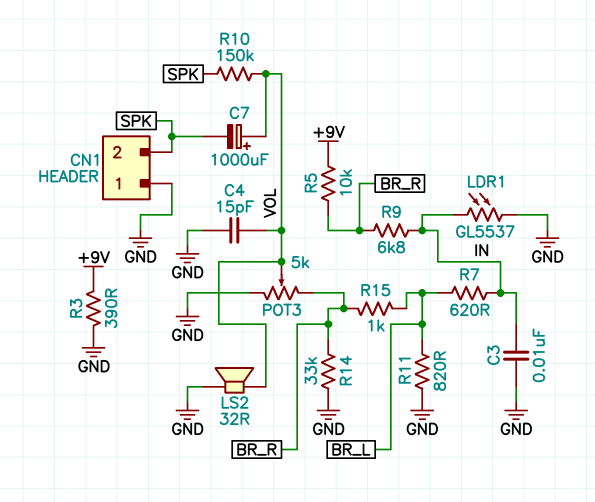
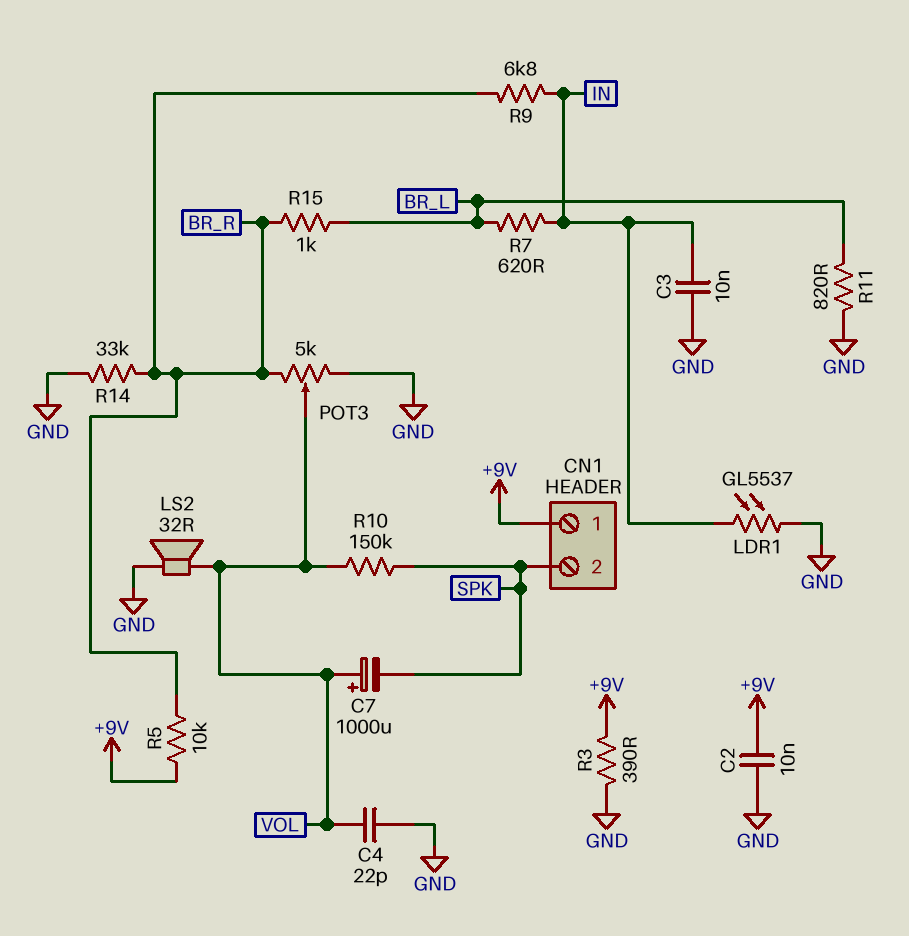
C2: none -> 10nF (+9V, GND)
C4: 15pF (GND, VOL) -> 22pF (GND, VOL)
CN1 pin 1: GND -> +9V

